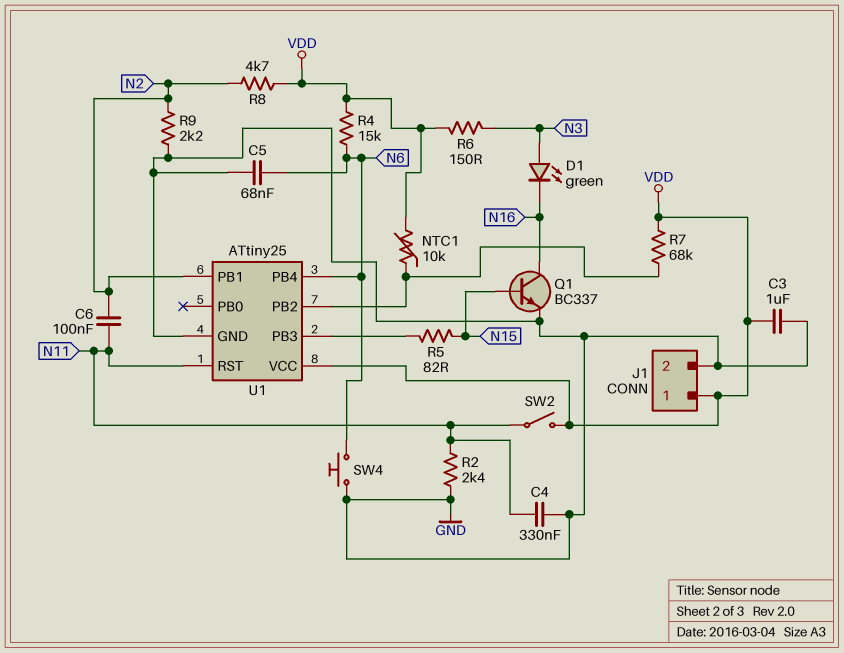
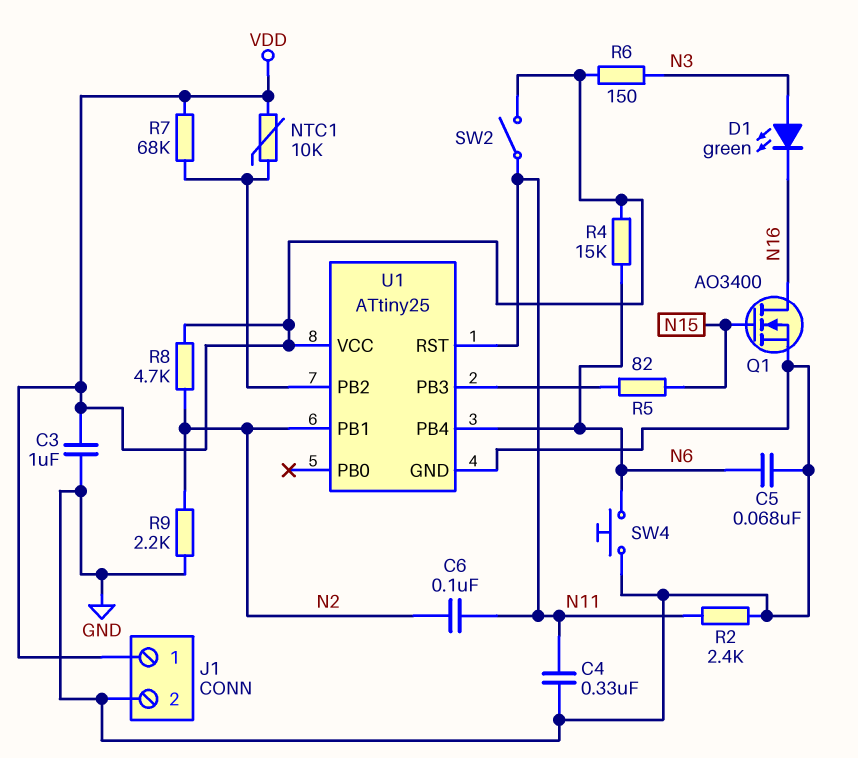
Q1: NPN BC337 (B N15, C N16, E GND) -> NMOS AO3400 (G N15, D N16, S GND)

